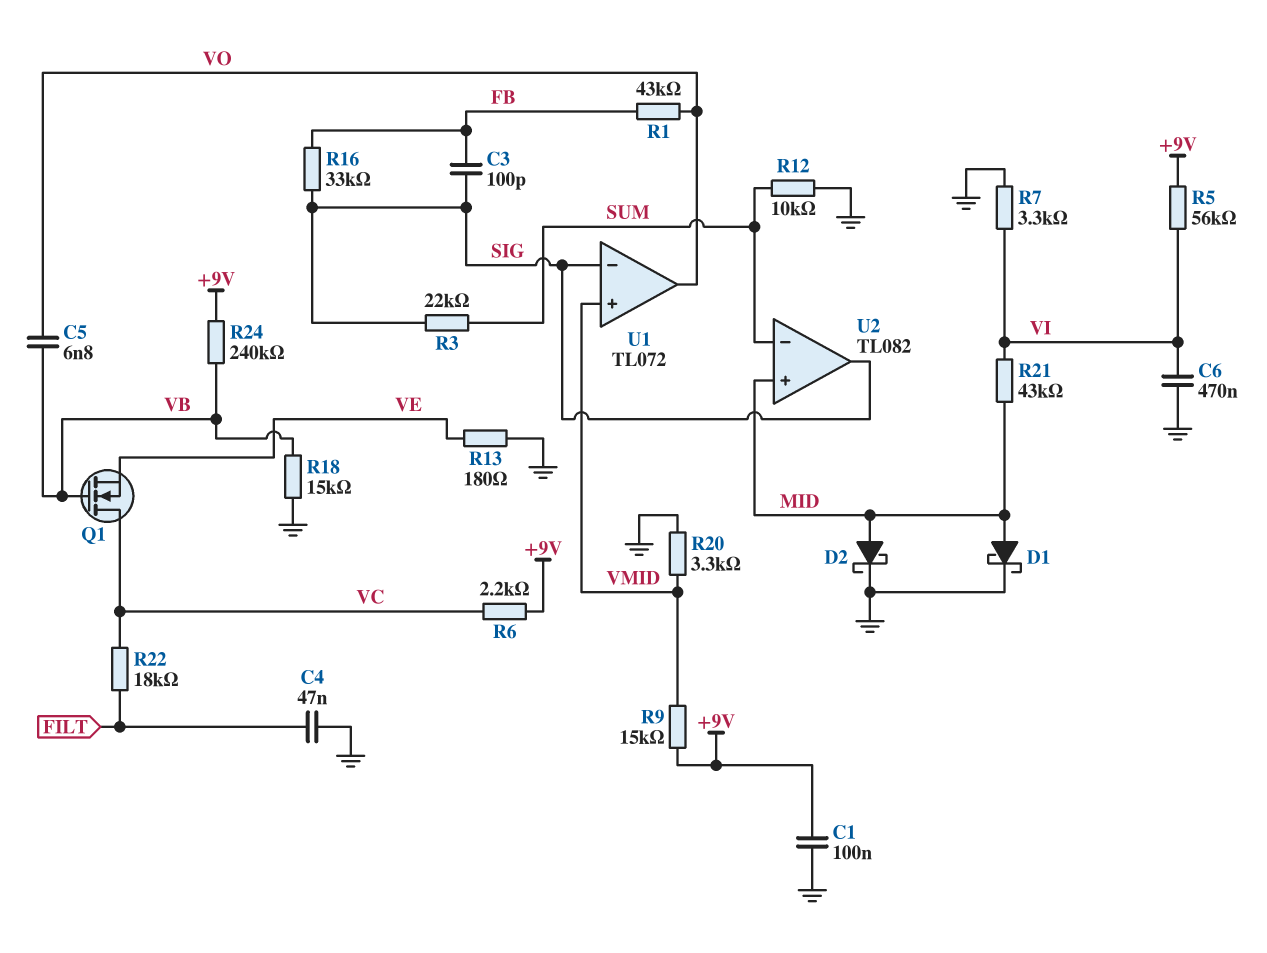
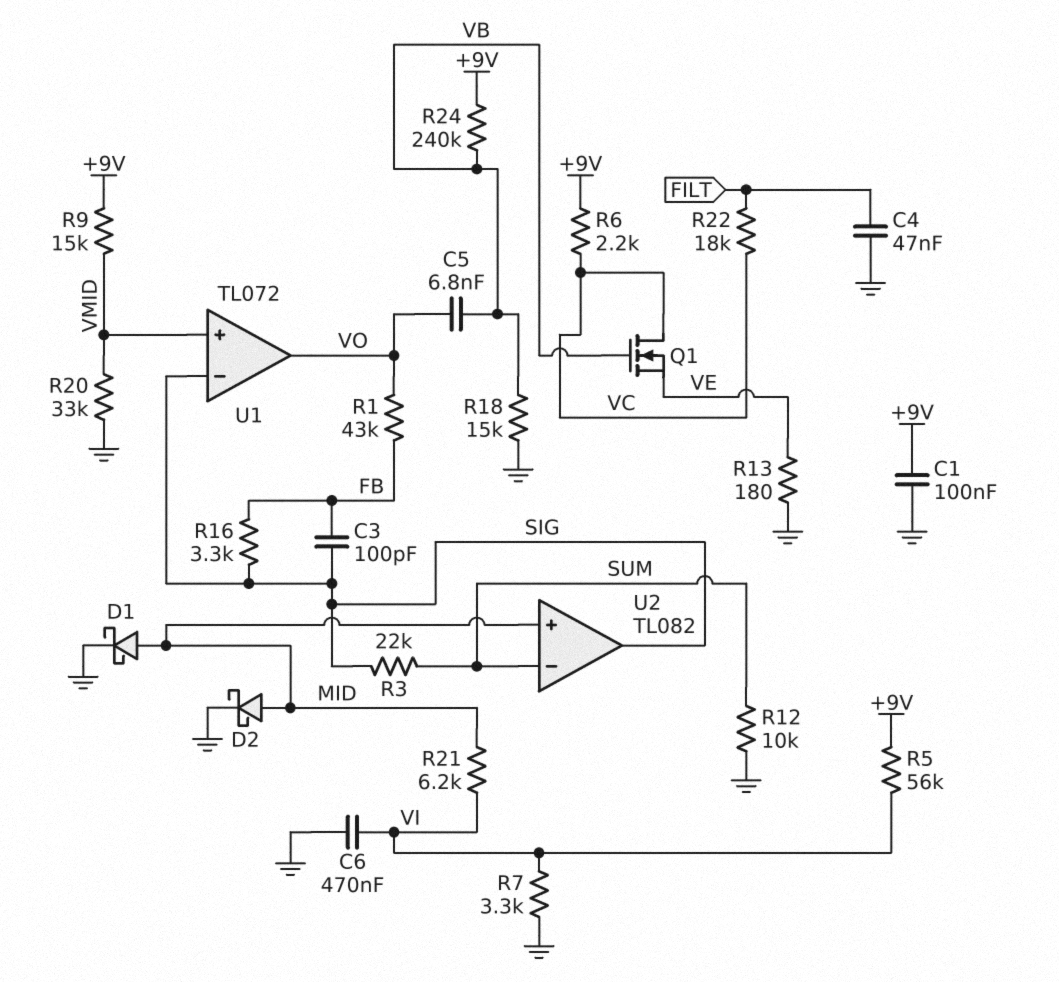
R16: 33k (FB, SIG) -> 3.3k (FB, SIG)
R20: 3.3k (GND, VMID) -> 33k (GND, VMID)
R21: 43k (MID, VI) -> 6.2k (MID, VI)

